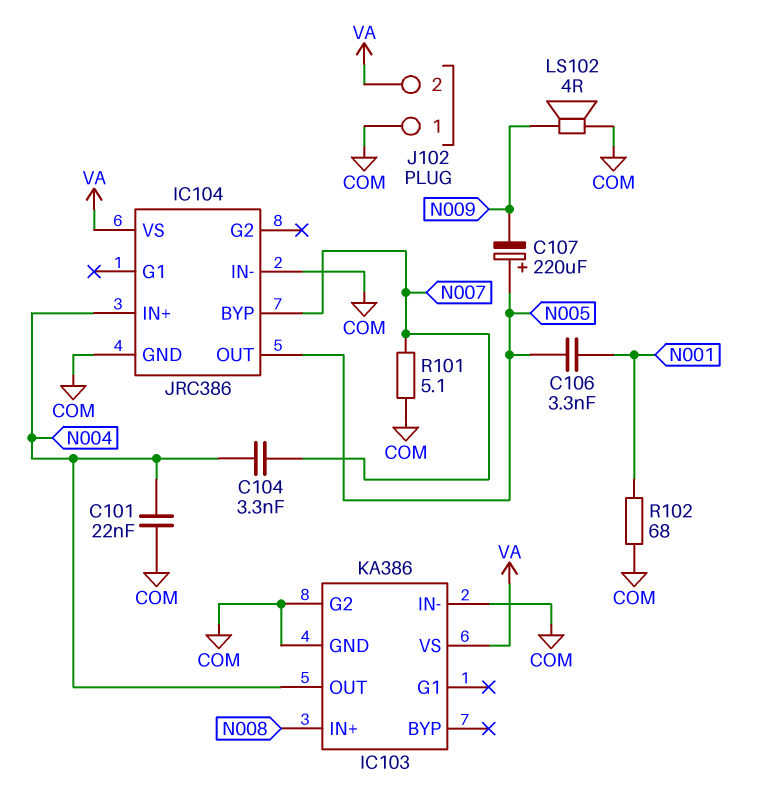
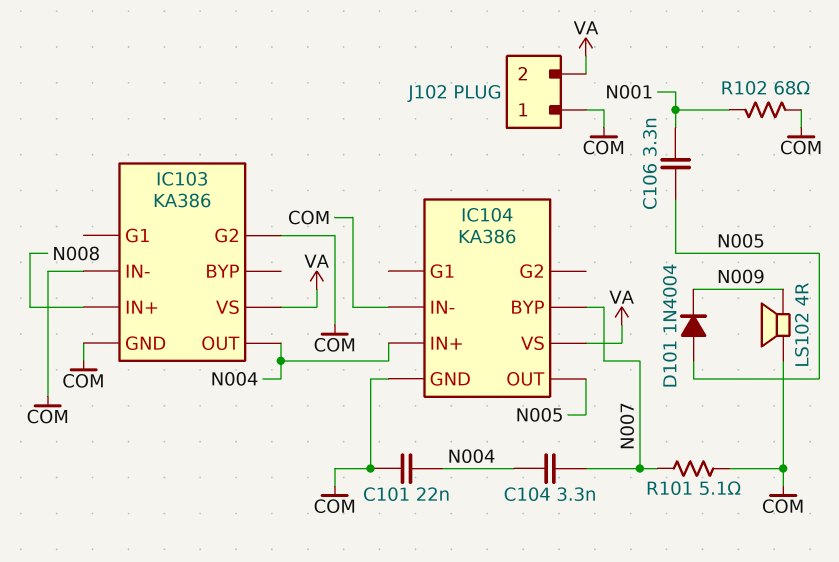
C107: 220uF (plus N005, minus N009) -> none
D101: none -> diode 1N4004 (A N005, K N009)
IC104: JRC386 -> KA386

